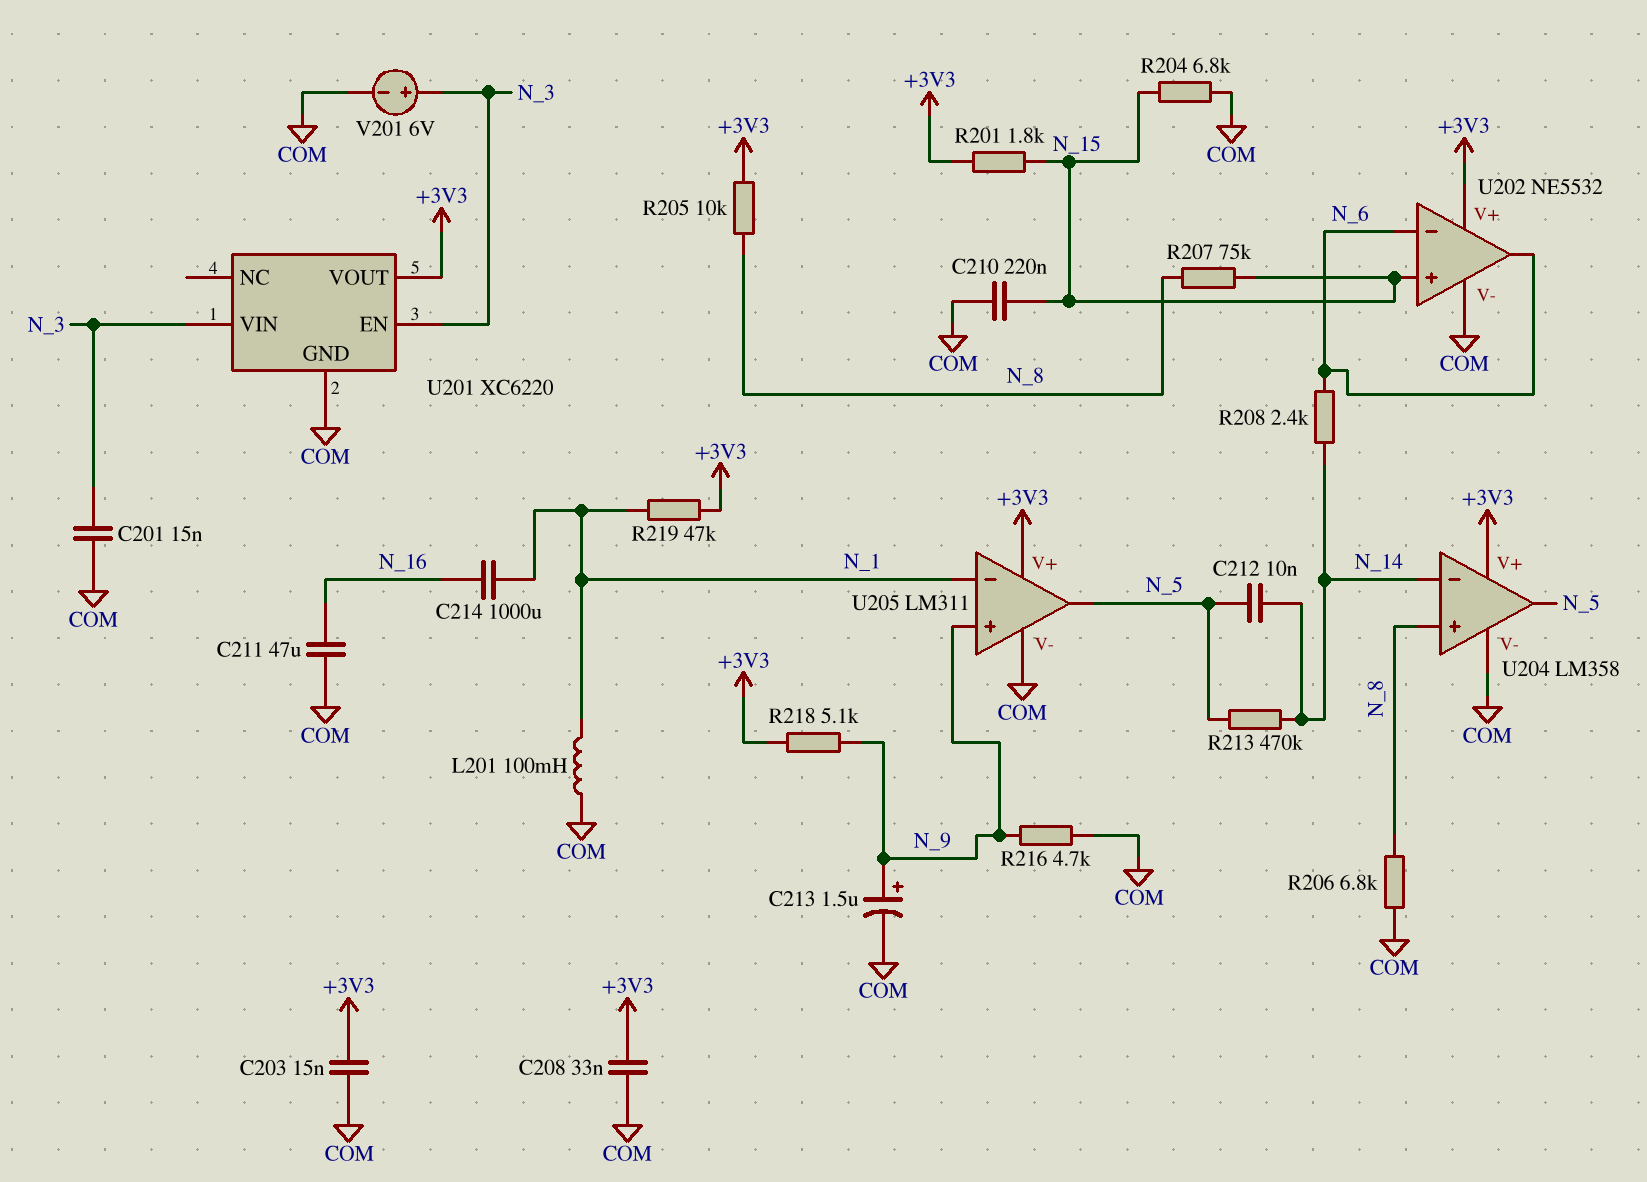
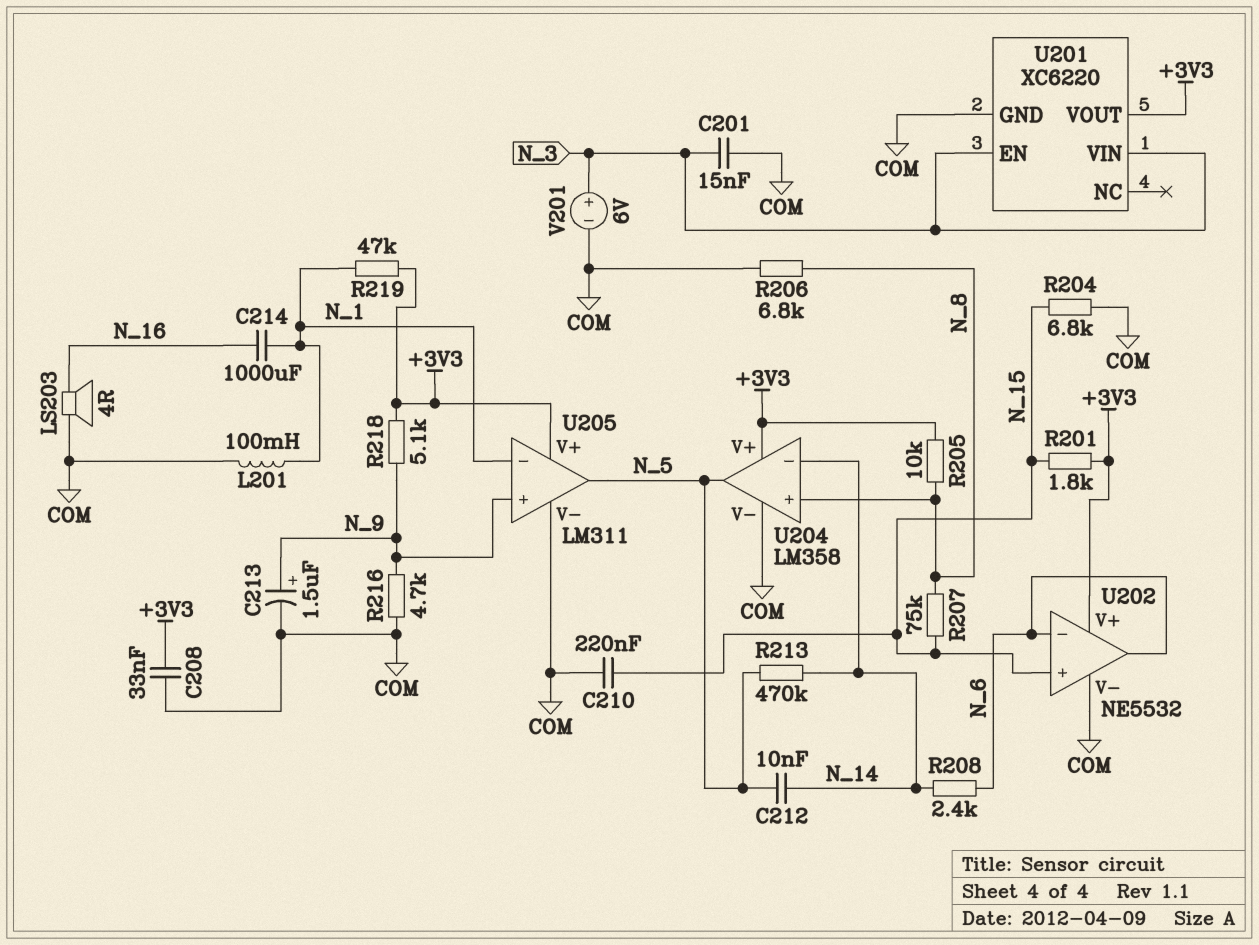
C203: 15nF (+3V3, COM) -> none
C211: 47uF (COM, N_16) -> none
LS203: none -> speaker 4R (COM, N_16)

